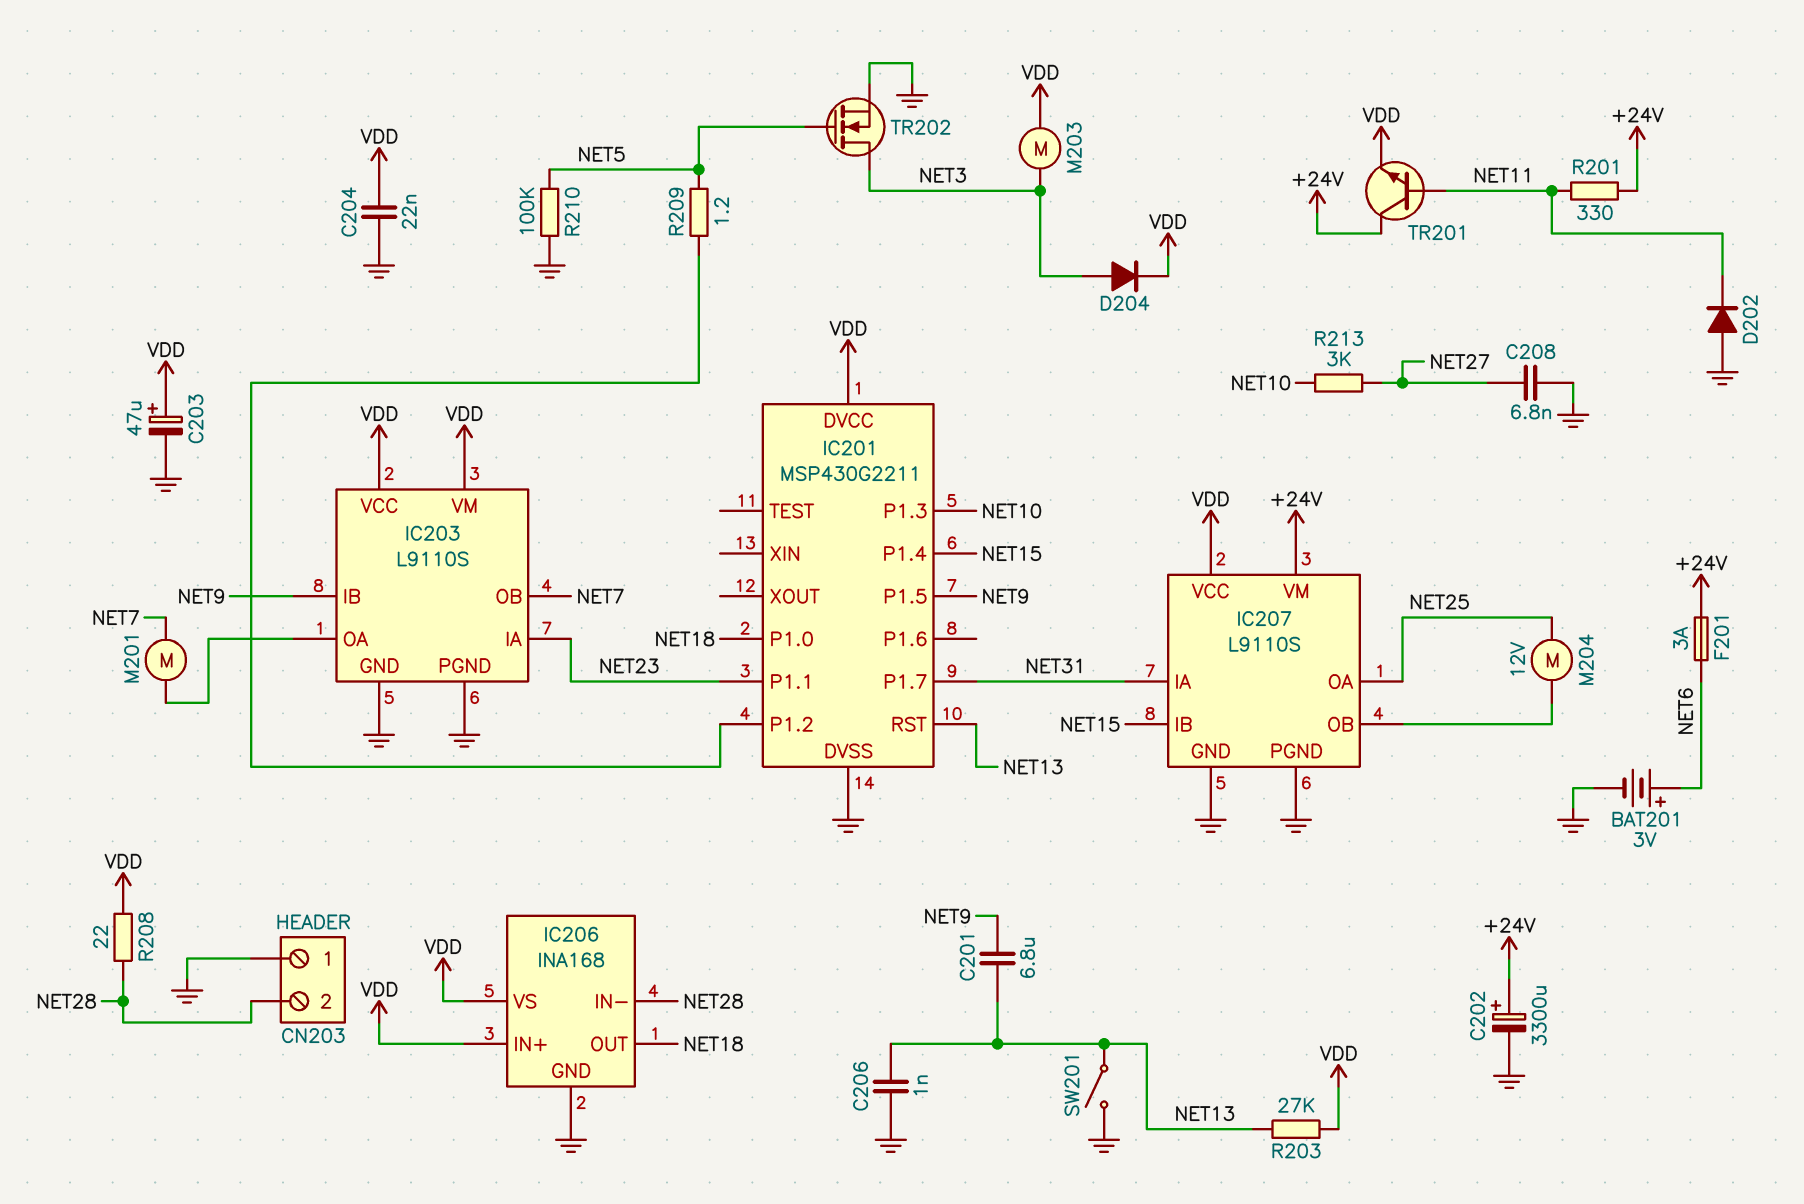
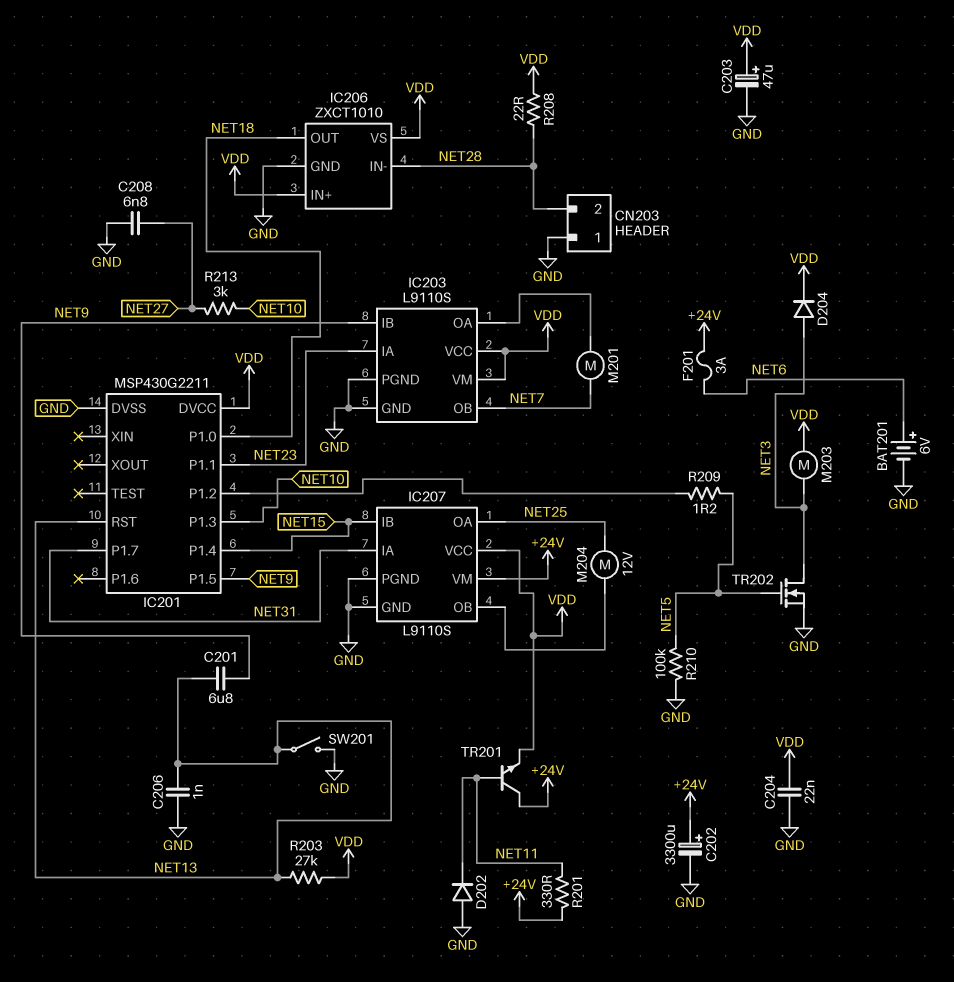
BAT201: 3V (plus NET6, minus GND) -> 6V (plus NET6, minus GND)
IC206: INA168 -> ZXCT1010

